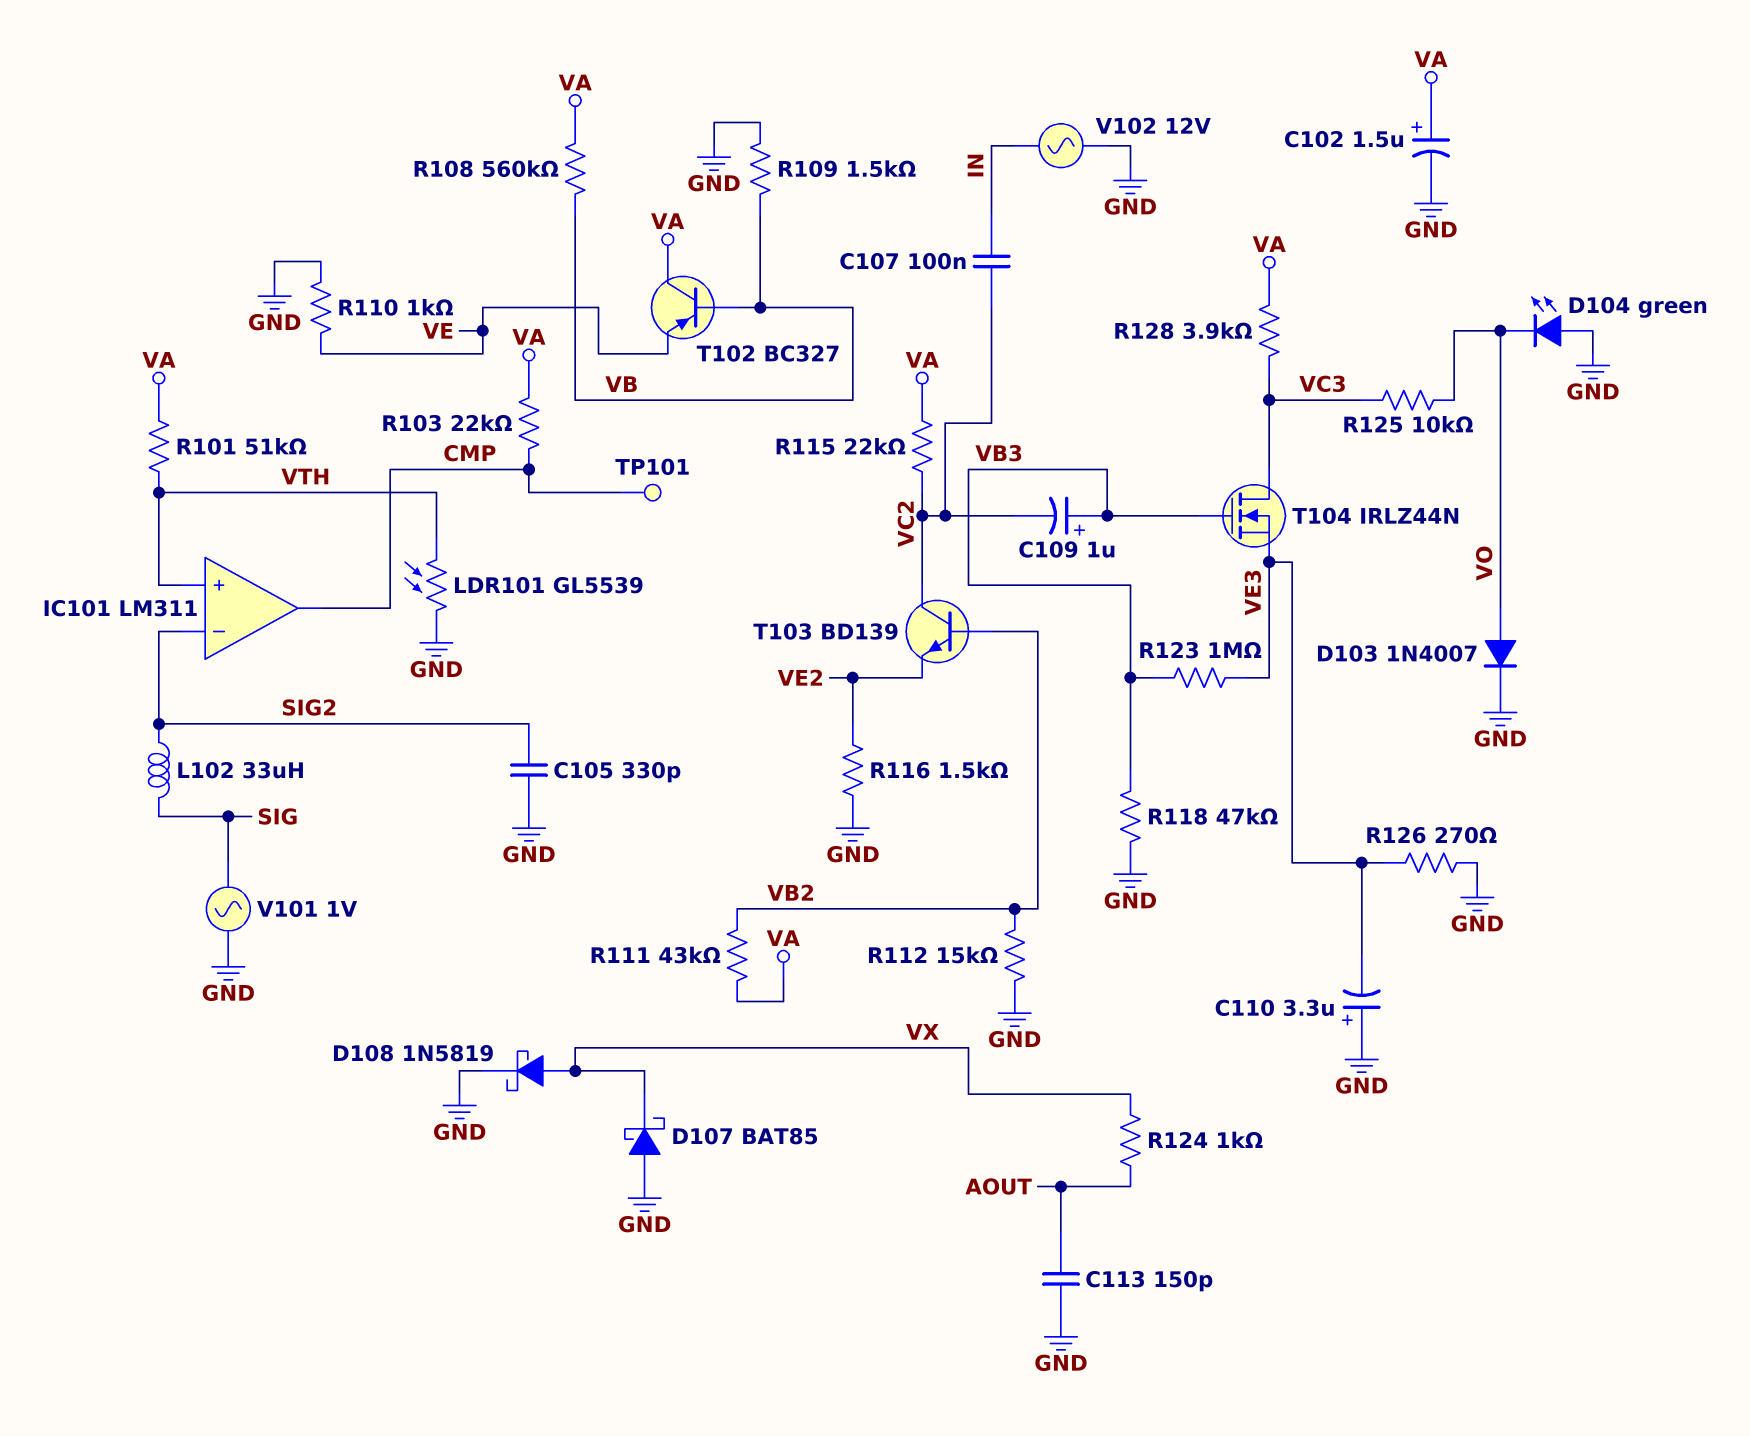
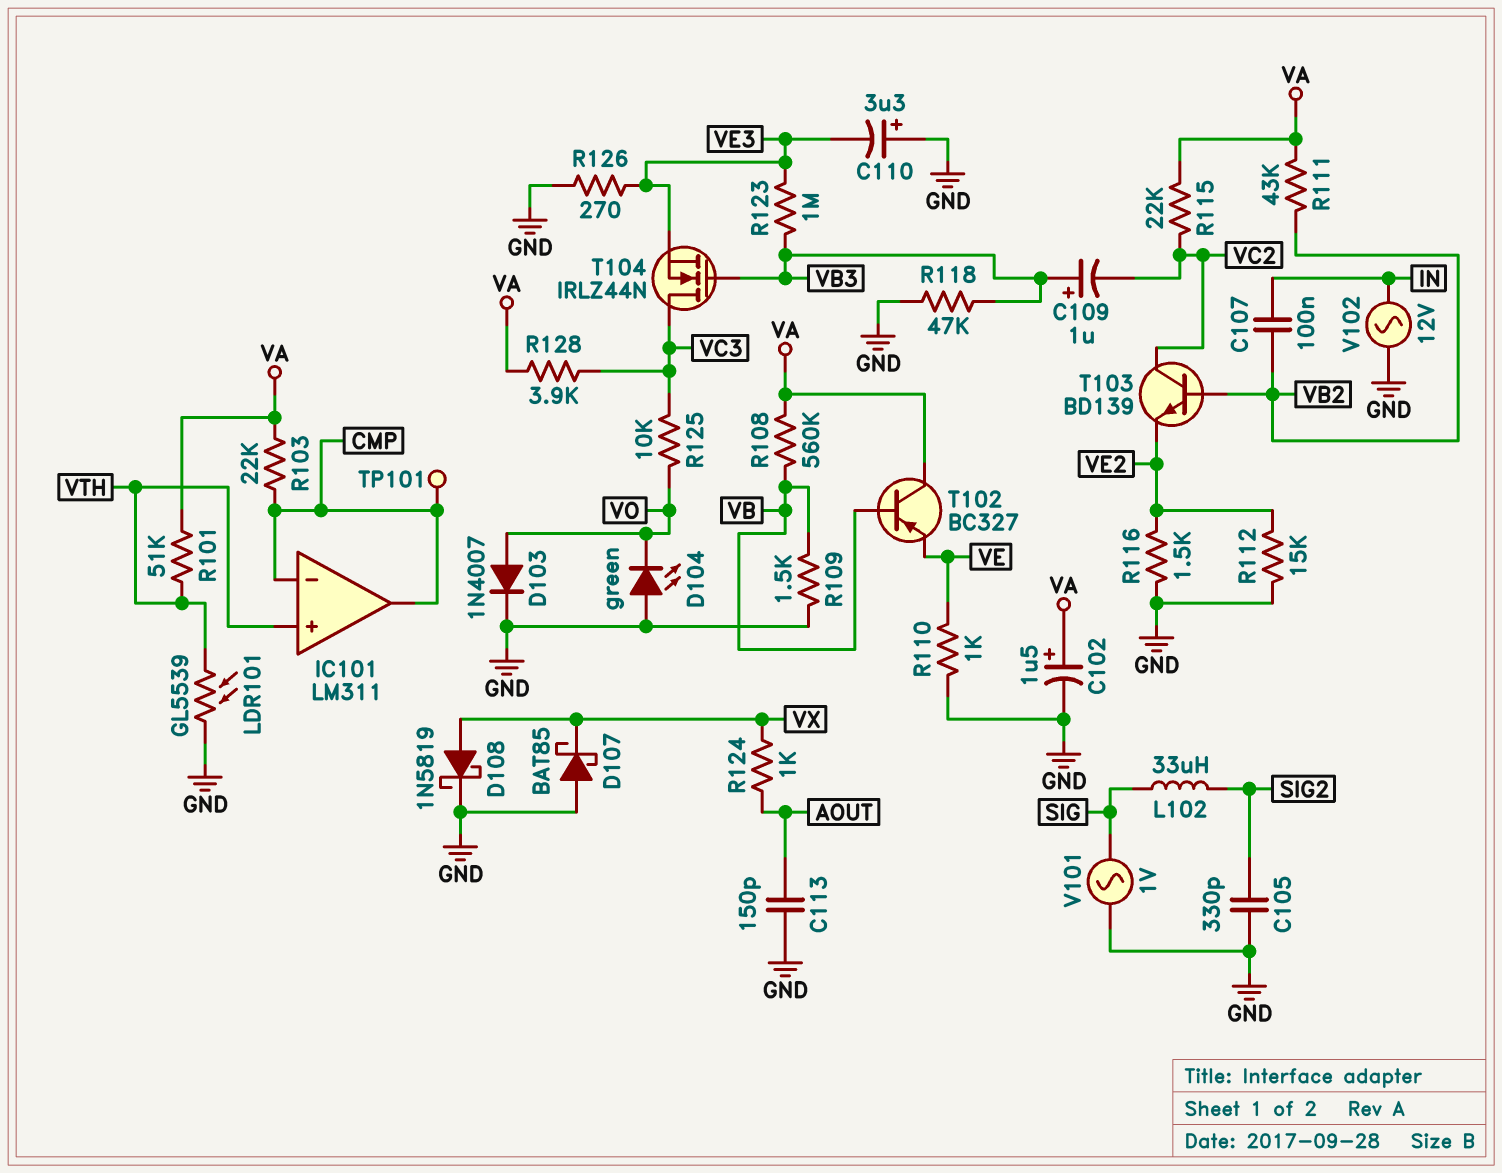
C107: 100nF (IN, VC2) -> 100nF (IN, VB2)
IC101 pin in-: SIG2 -> CMP
R112: 15k (GND, VB2) -> 15k (GND, VE2)

